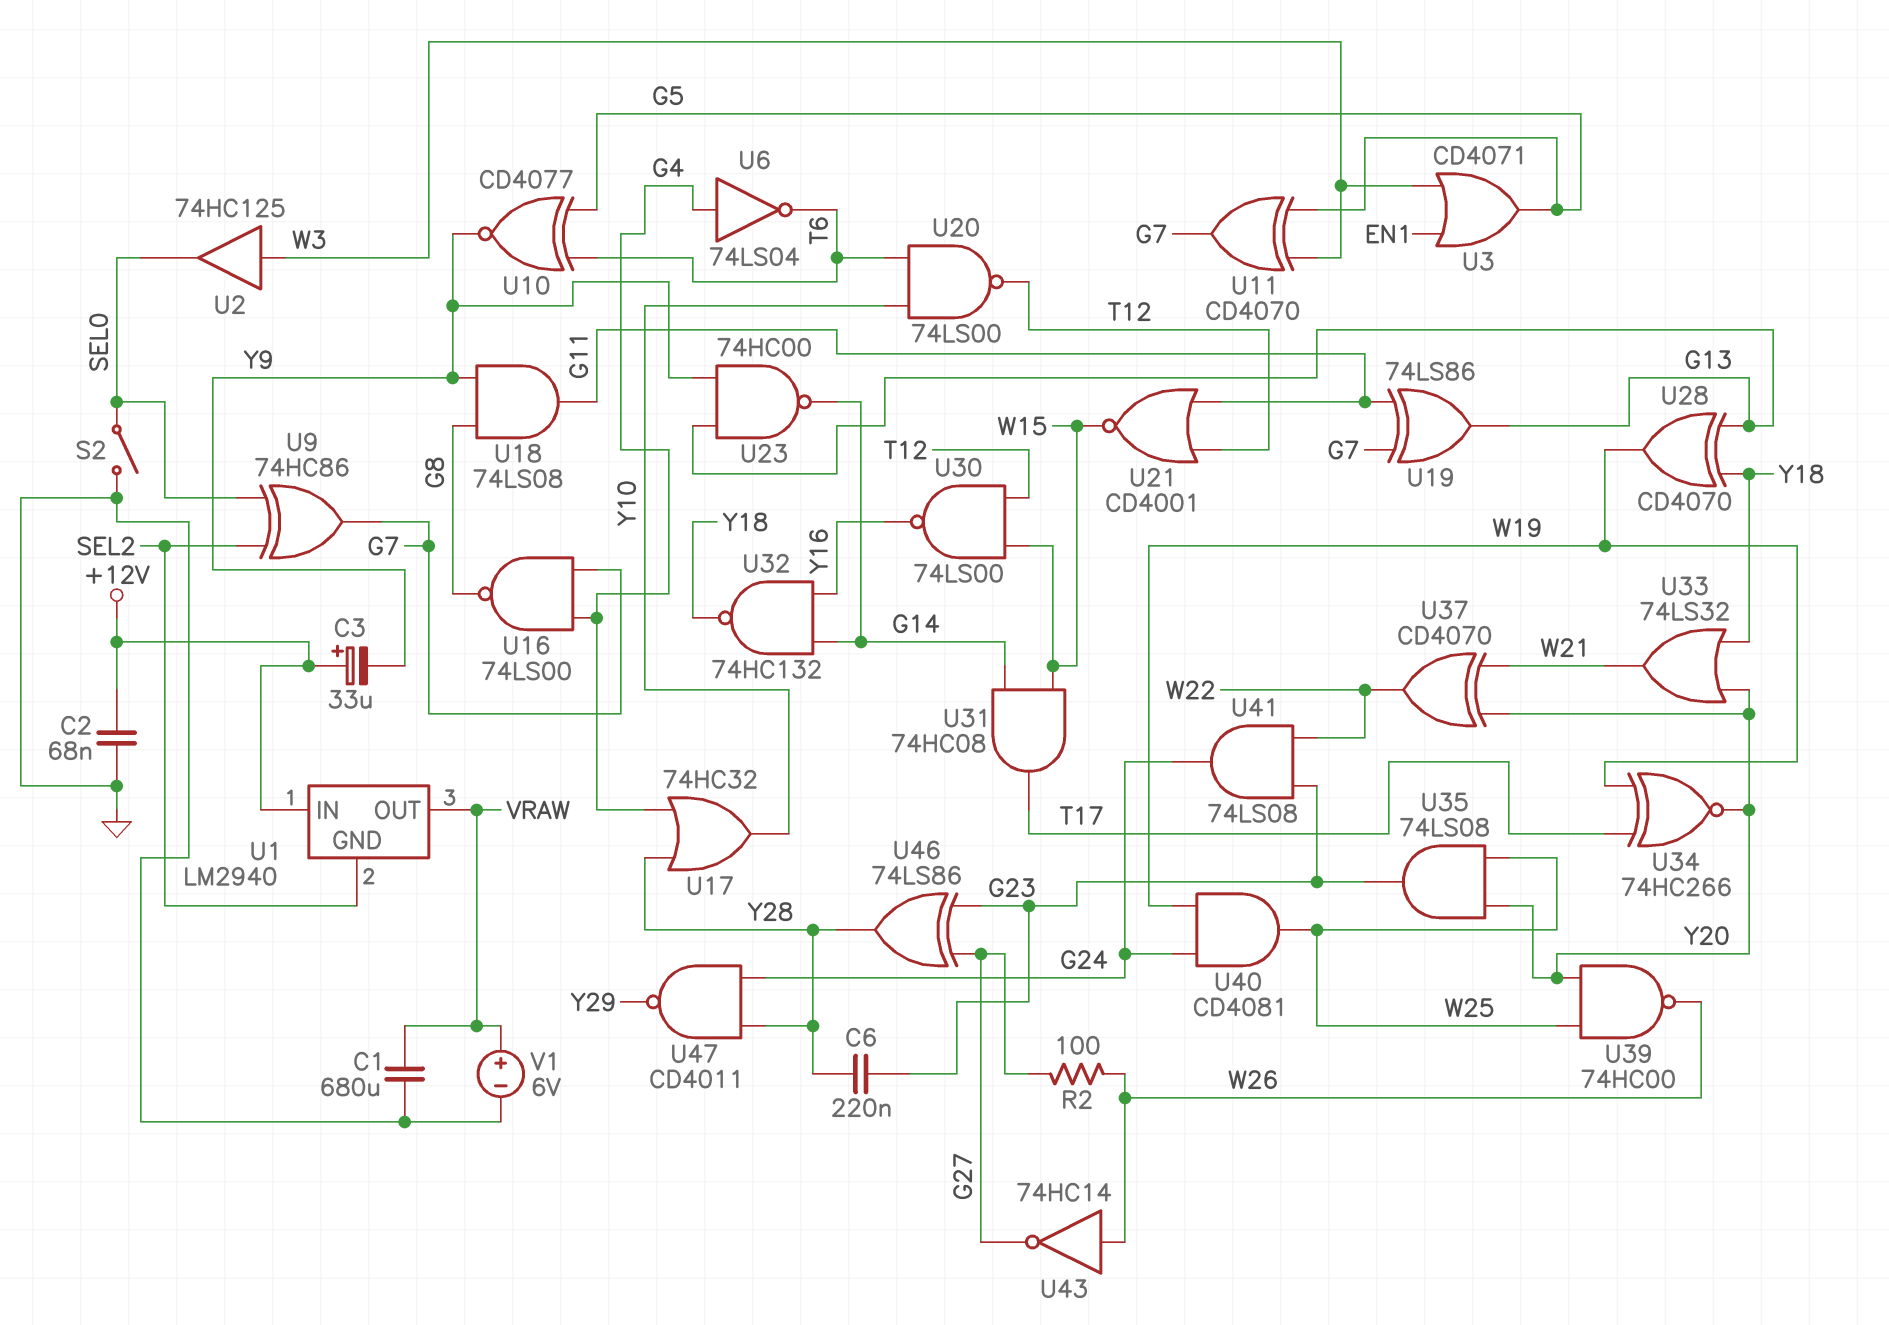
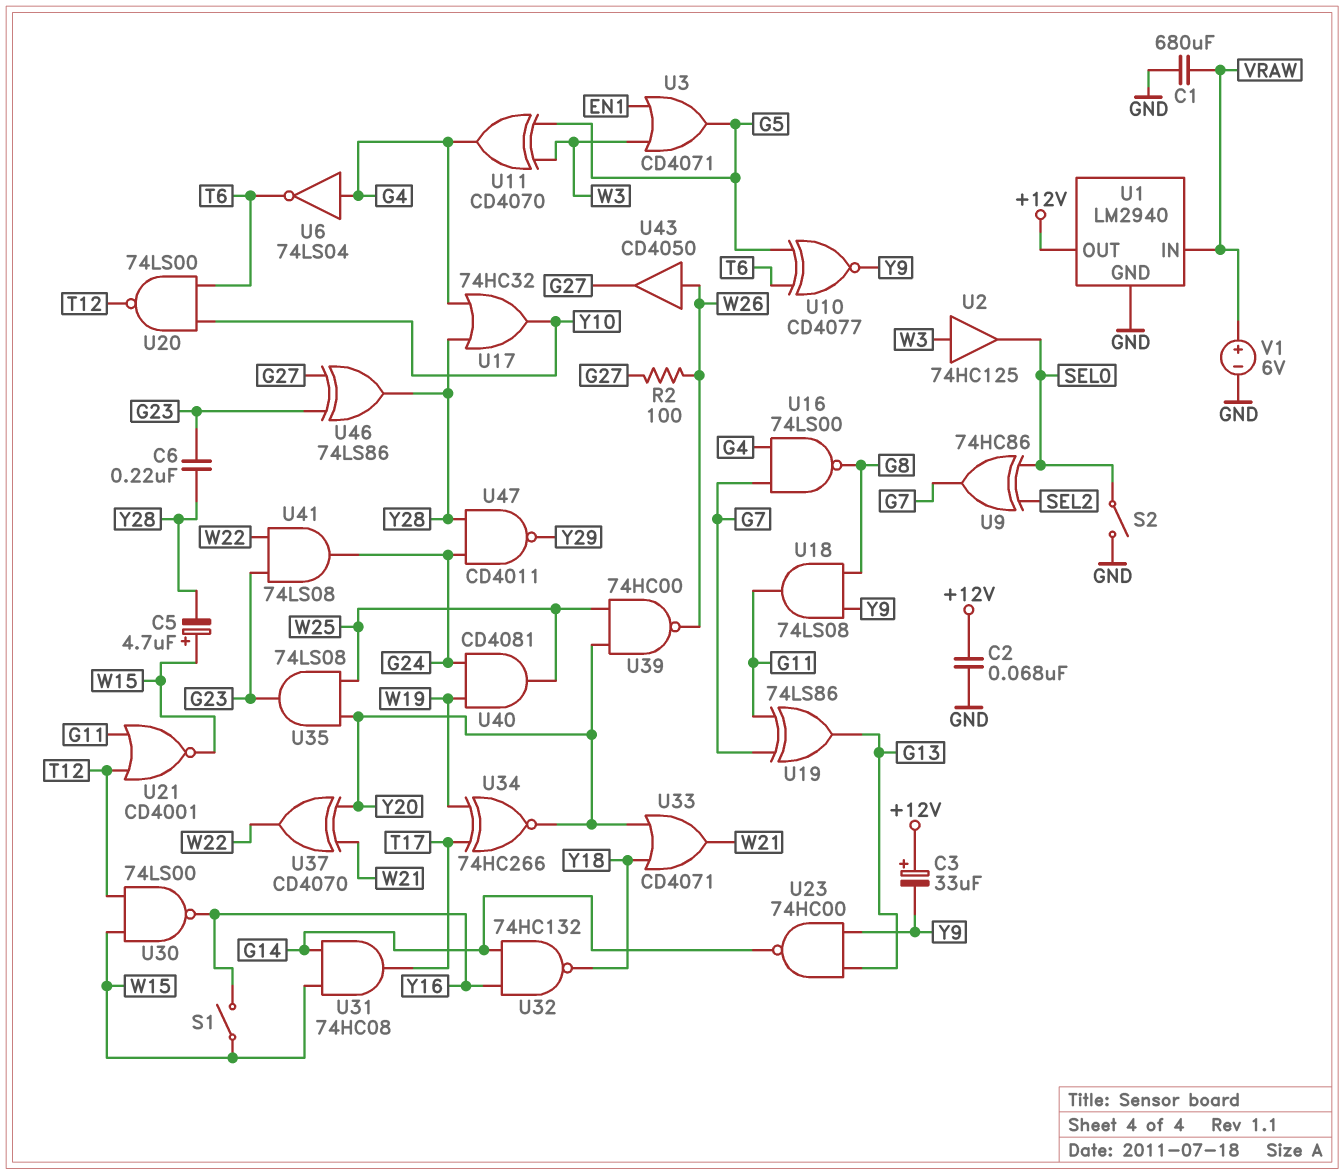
C5: none -> 4.7uF (plus W15, minus Y28)
S1: none -> switch (W15, Y16)
U1 pin GND: SEL2 -> GND
U1 pin IN: +12V -> VRAW
U1 pin OUT: VRAW -> +12V
U11: XOR CD4070 (in G5, in W3, out G7) -> XOR CD4070 (in G5, in W3, out G4)
U28: XOR CD4070 (in G13, in Y18, out W19) -> none
U33: OR 74LS32 (in Y18, in Y20, out W21) -> OR CD4071 (in Y18, in Y20, out W21)
U43: NOT 74HC14 (in W26, out G27) -> buffer CD4050 (in W26, out G27)

